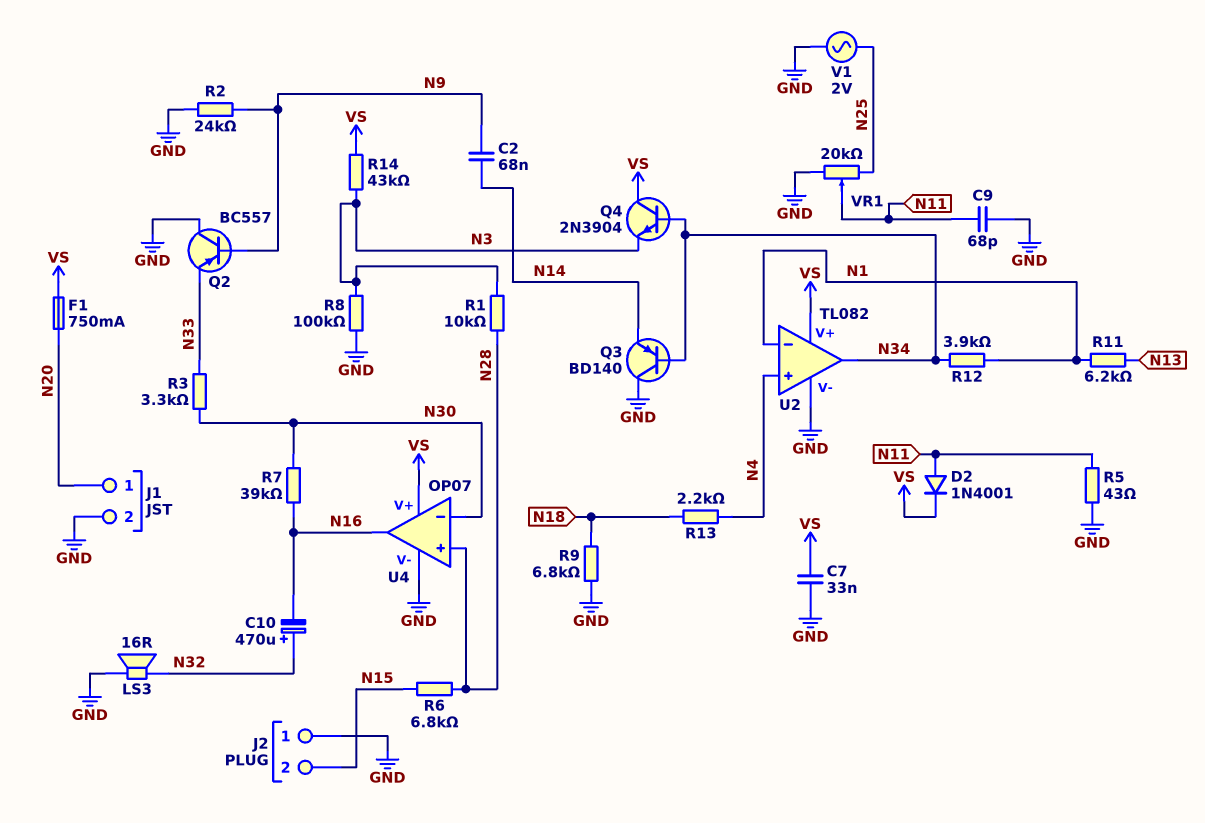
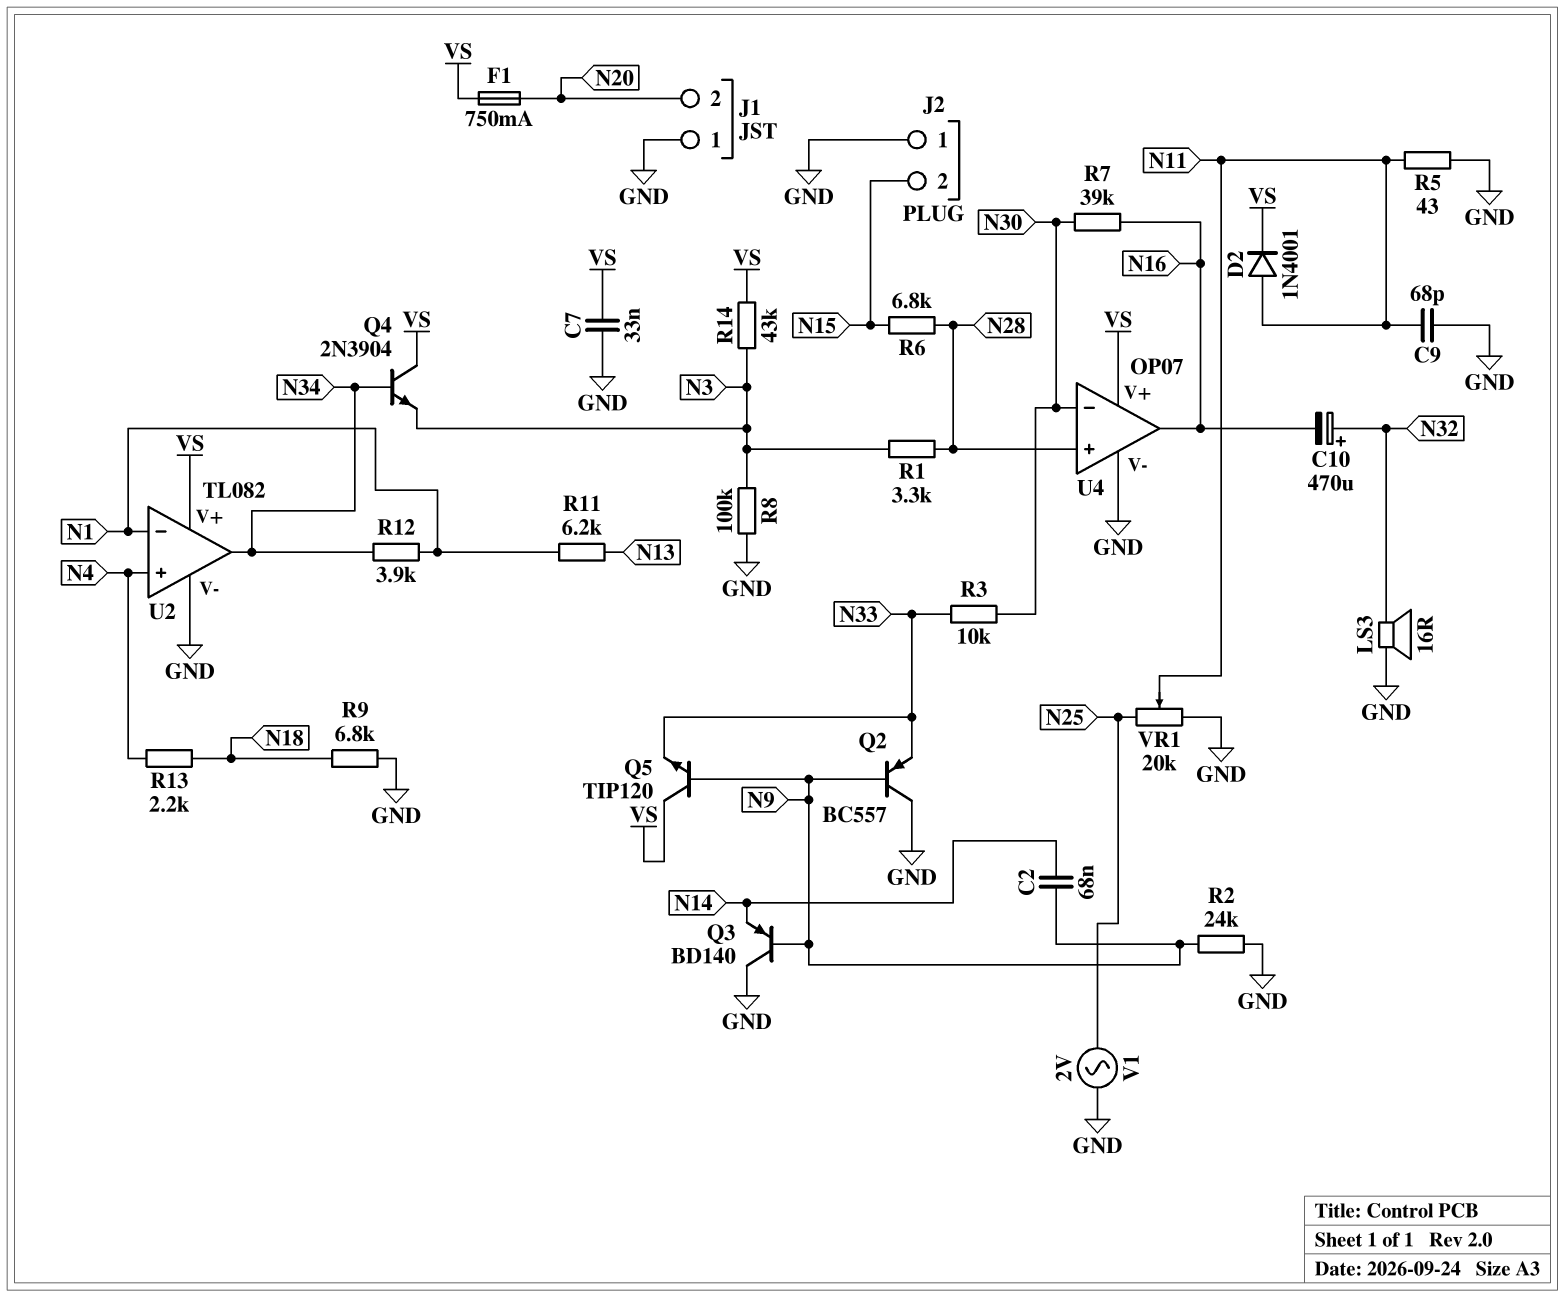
J1 pin 1: N20 -> GND
J1 pin 2: GND -> N20
Q3: PNP BD140 (B N34, C GND, E N14) -> PNP BD140 (B N9, C GND, E N14)
Q5: none -> NPN TIP120 (B N9, C VS, E N33)
R1: 10k (N3, N28) -> 3.3k (N3, N28)
R3: 3.3k (N30, N33) -> 10k (N30, N33)

